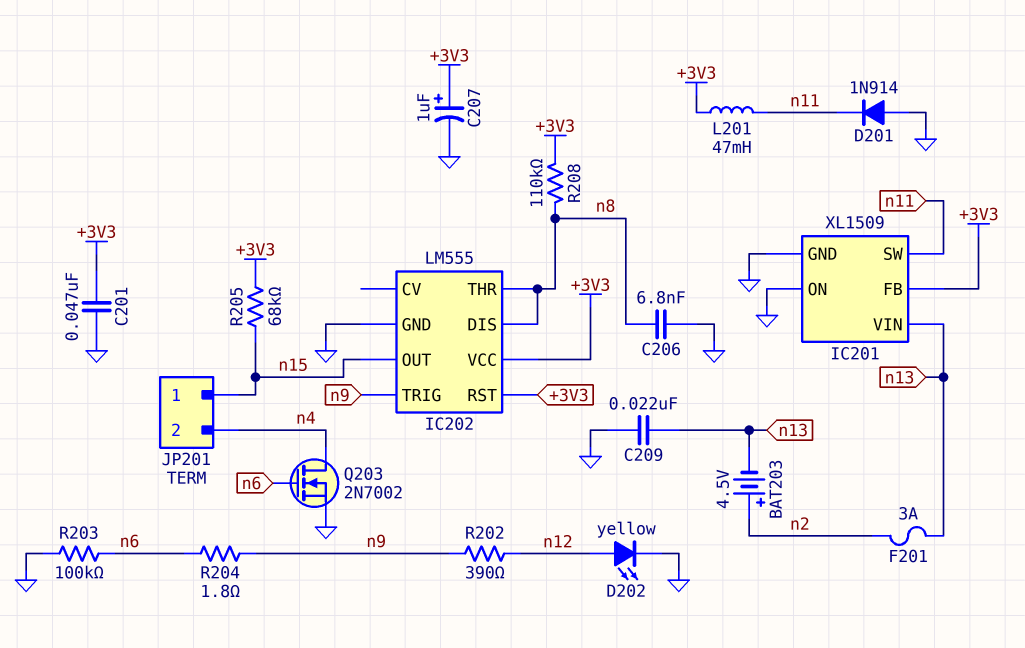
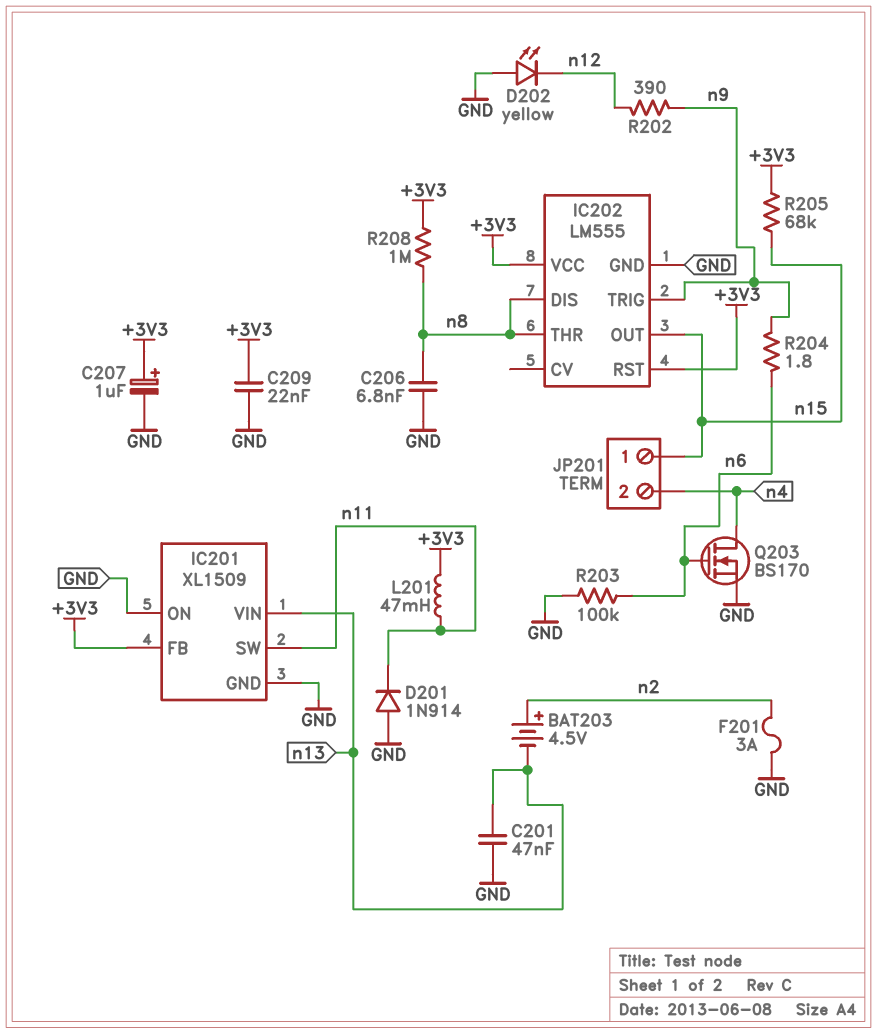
C201: 47nF (+3V3, GND) -> 47nF (GND, n13)
C209: 22nF (GND, n13) -> 22nF (+3V3, GND)
D202: LED yellow (A n12, K GND) -> LED yellow (A GND, K n12)
F201: 3A (n2, n13) -> 3A (GND, n2)
Q203: NMOS 2N7002 (G n6, D n4, S GND) -> NMOS BS170 (G n6, D n4, S GND)
R208: 110k (+3V3, n8) -> 1M (+3V3, n8)

